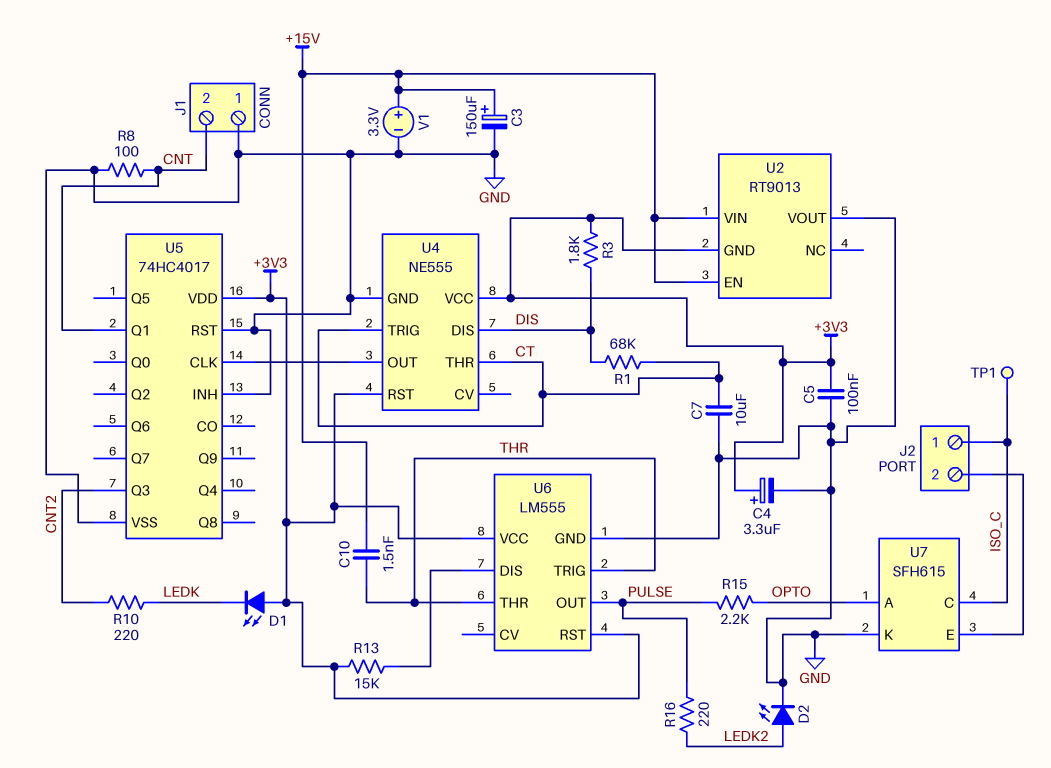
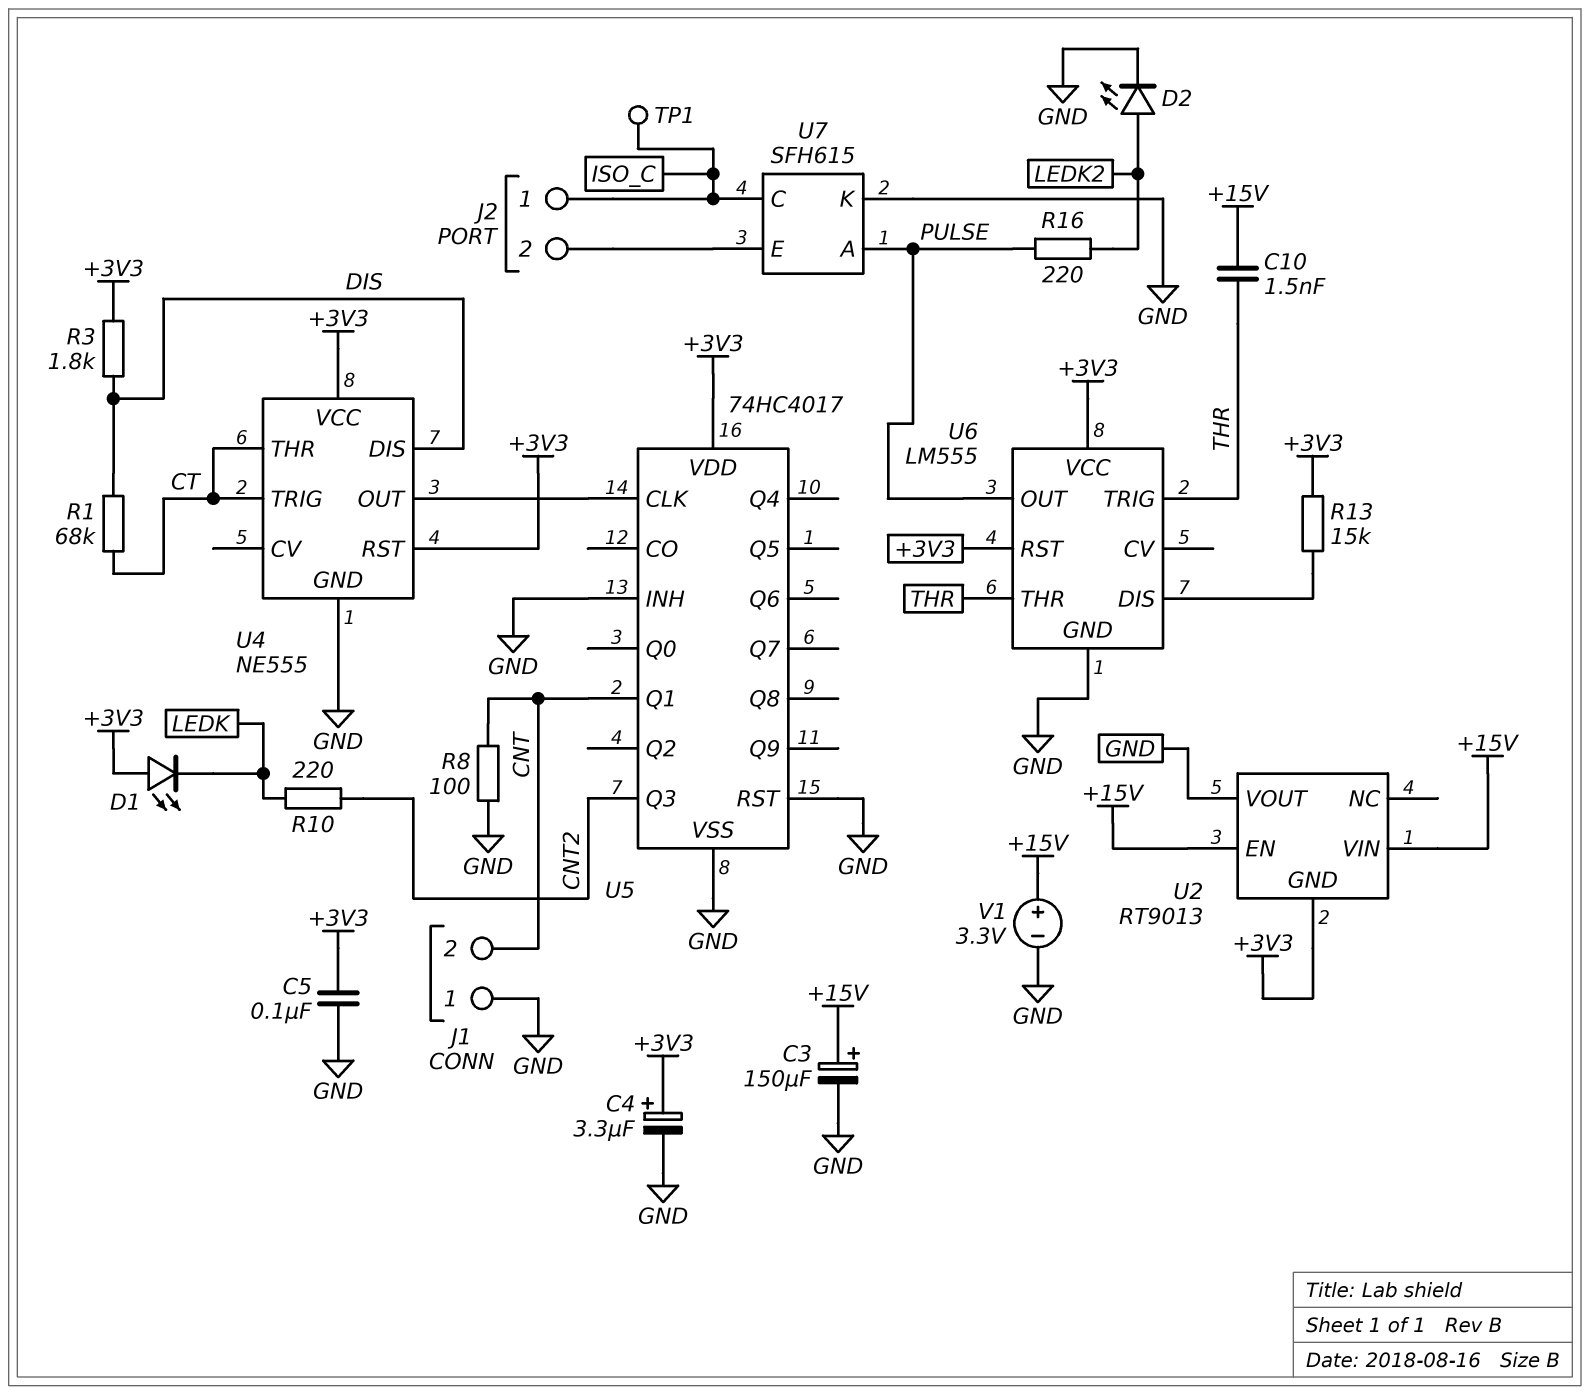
C7: 10uF (CT, GND) -> none
R15: 2.2k (OPTO, PULSE) -> none
U7 pin A: OPTO -> PULSE

